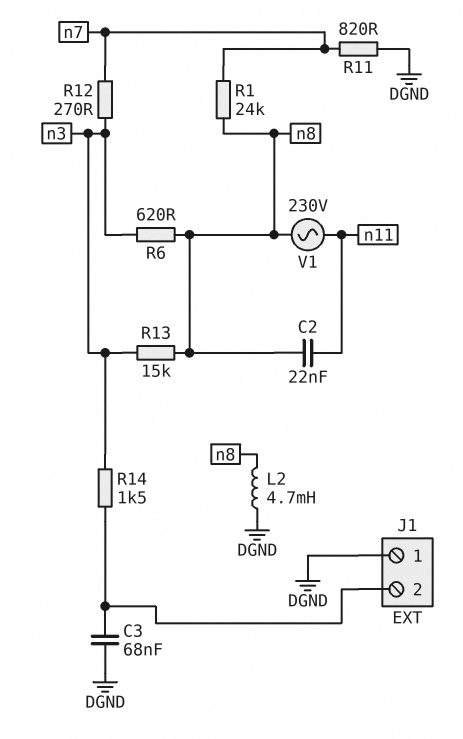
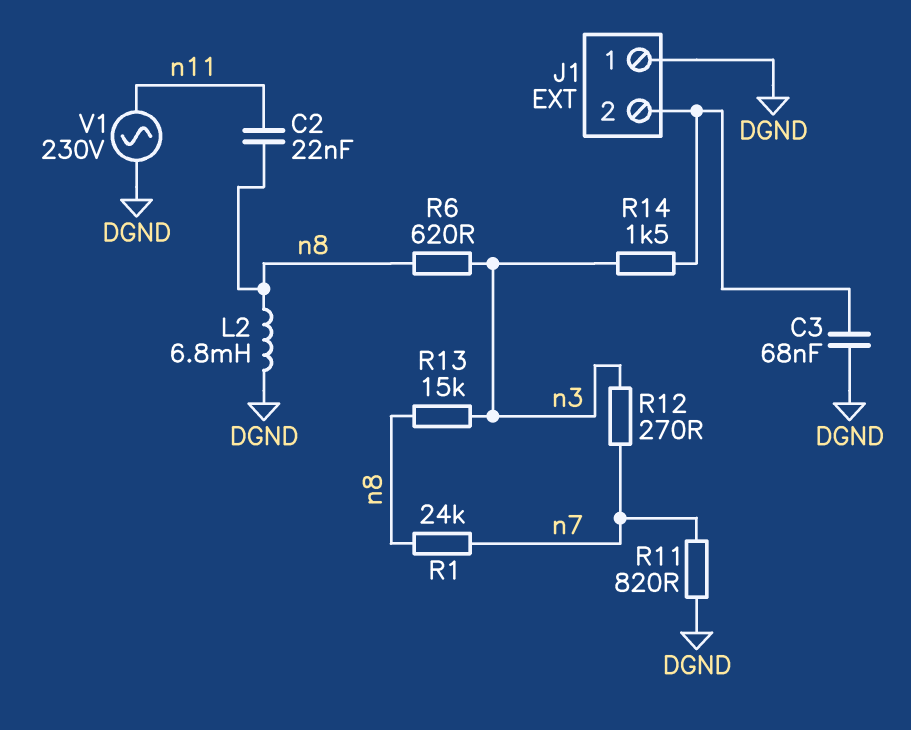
L2: 4.7mH (DGND, n8) -> 6.8mH (DGND, n8)
V1: AC 230V (n8, n11) -> AC 230V (DGND, n11)

